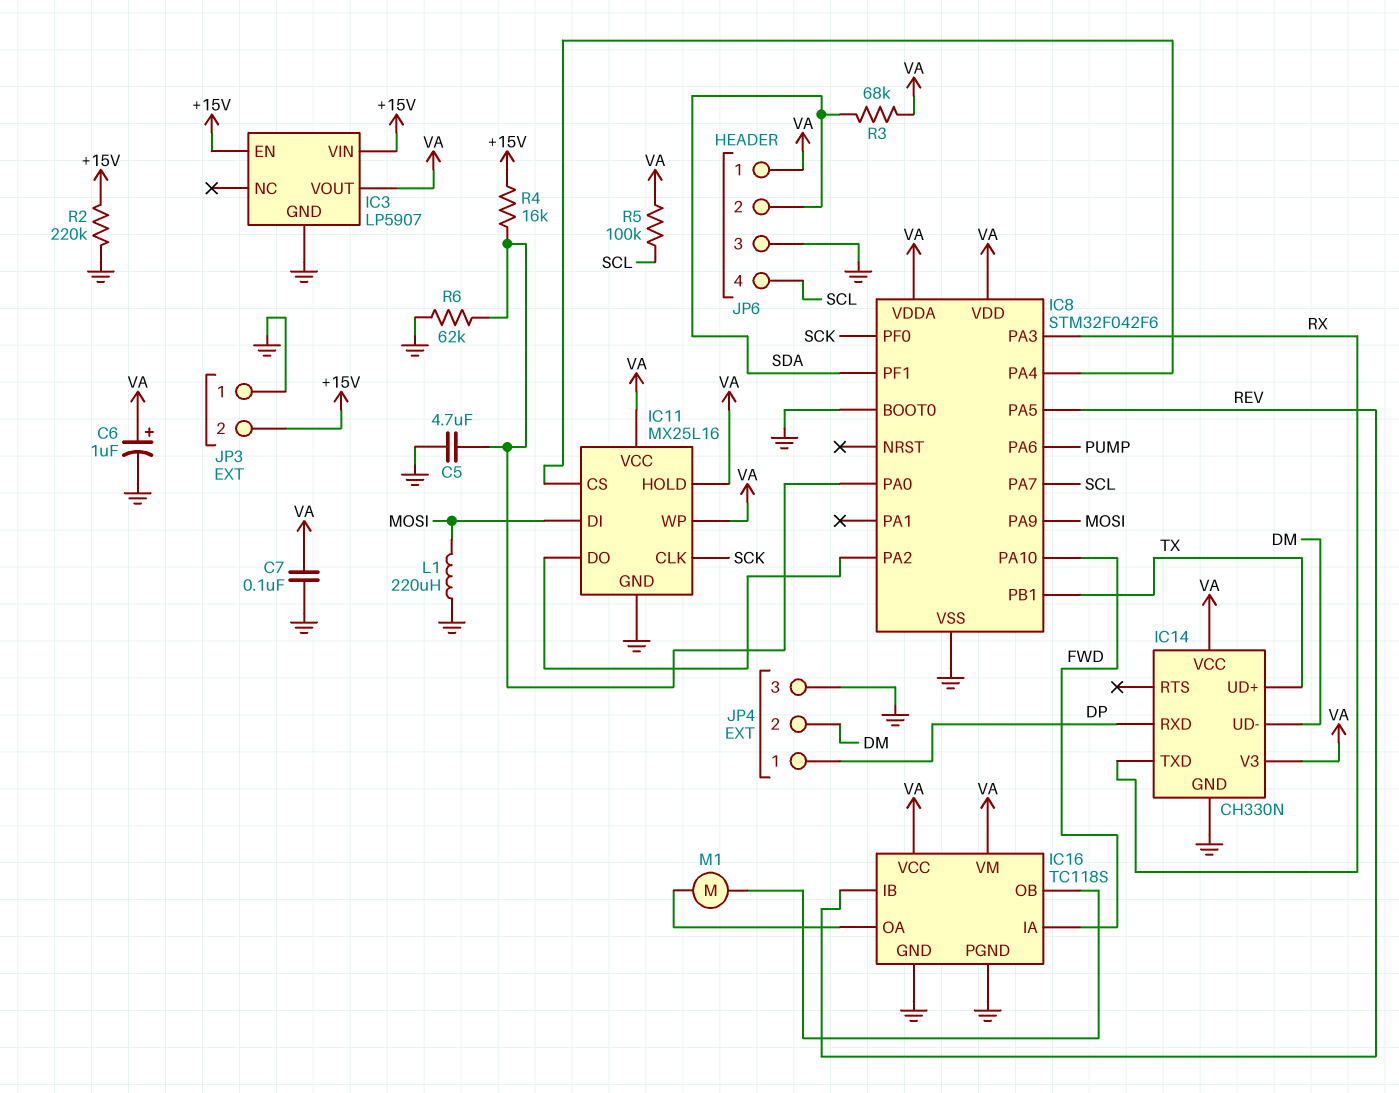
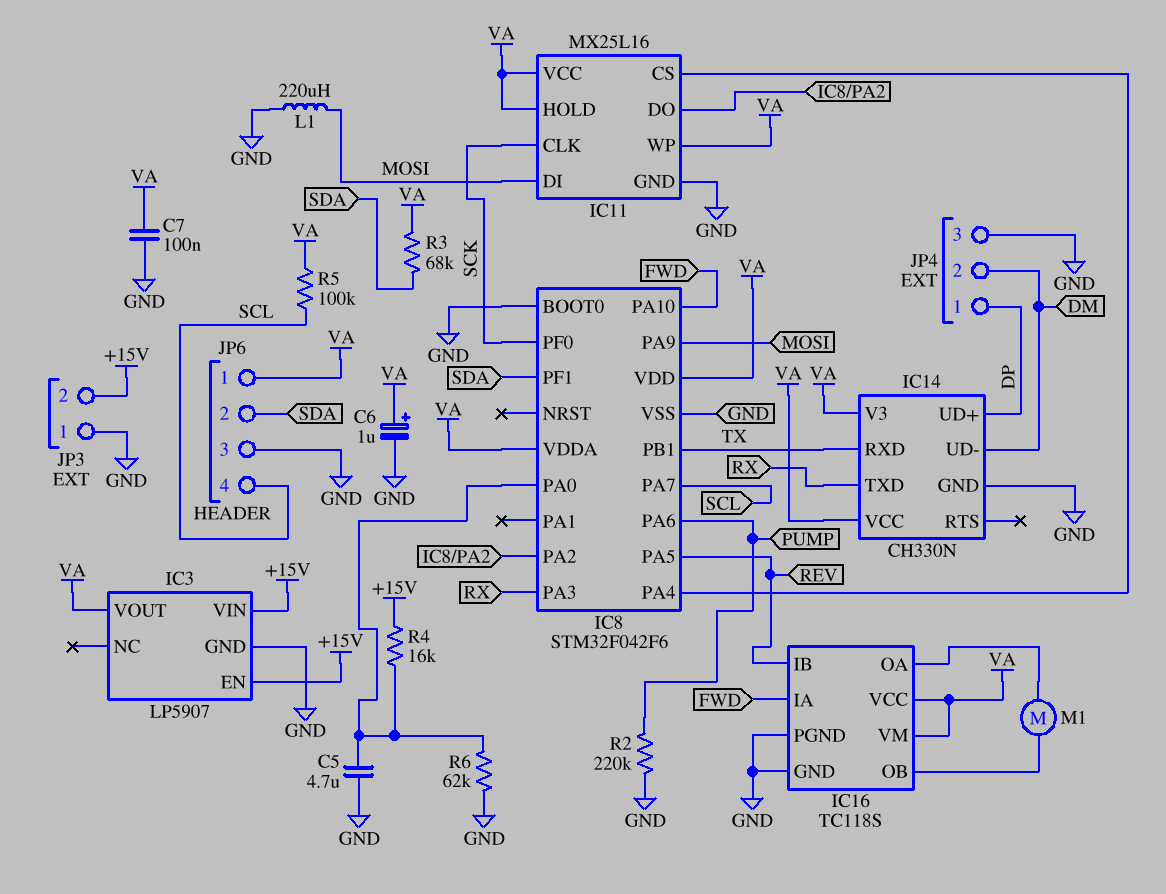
IC14 pin RXD: DP -> TX
IC14 pin UD+: TX -> DP
R2: 220k (+15V, GND) -> 220k (GND, PUMP)

